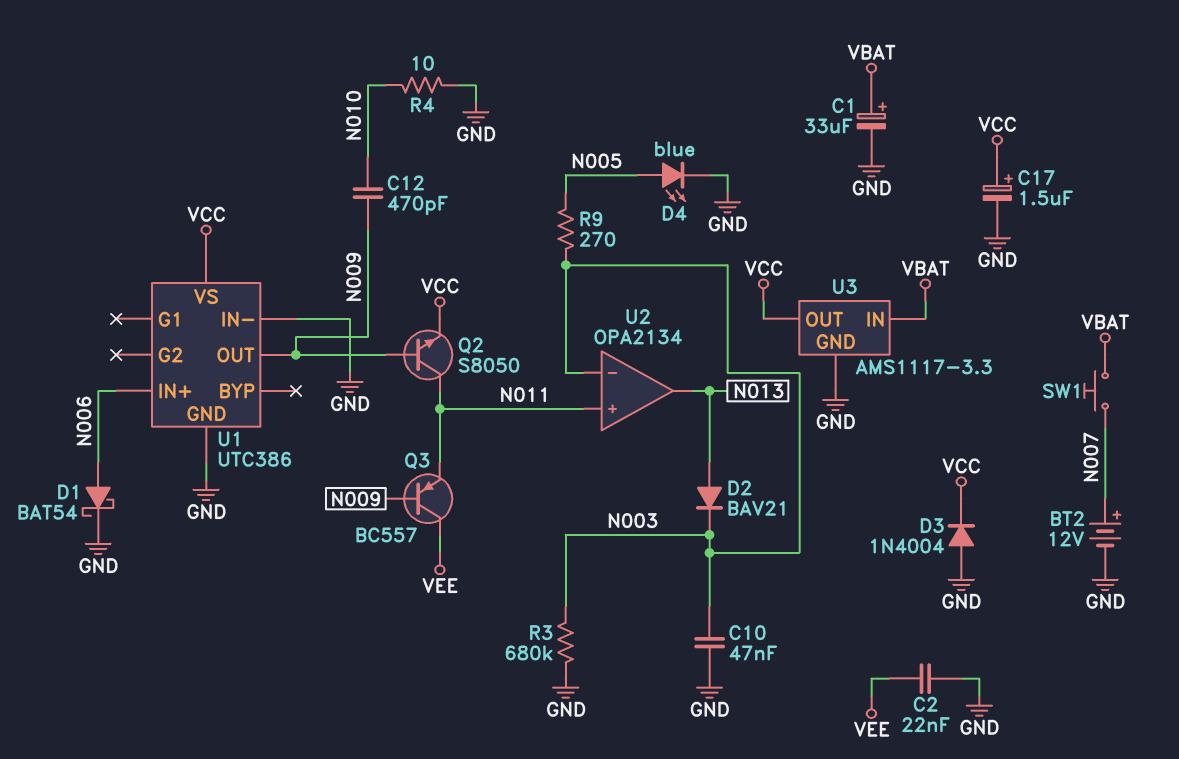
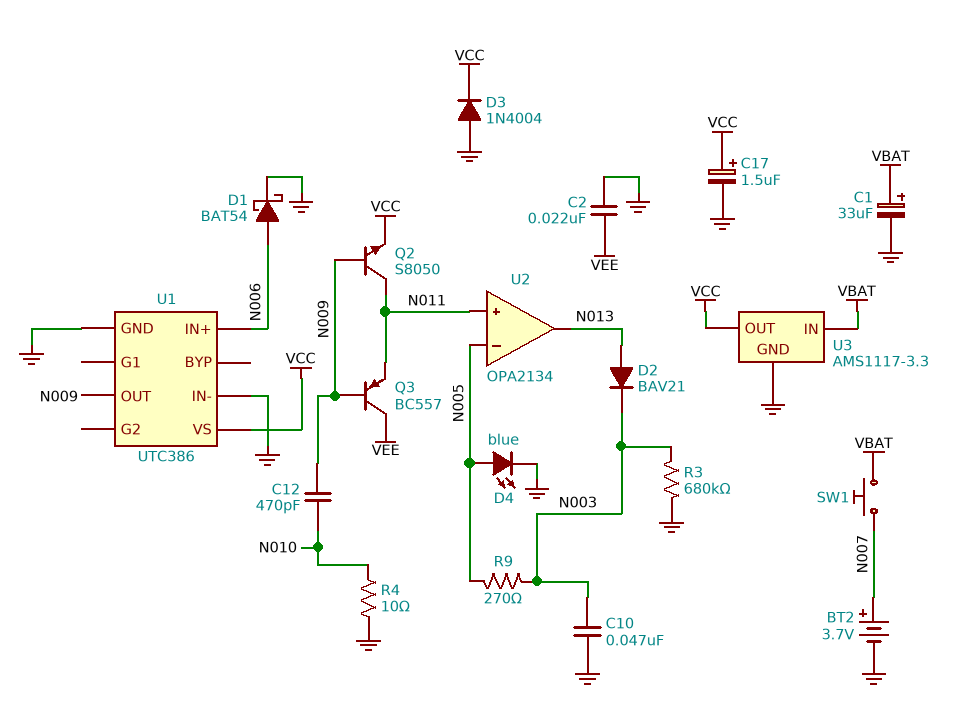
BT2: 12V (plus N007, minus GND) -> 3.7V (plus N007, minus GND)
U2 pin in-: N003 -> N005

